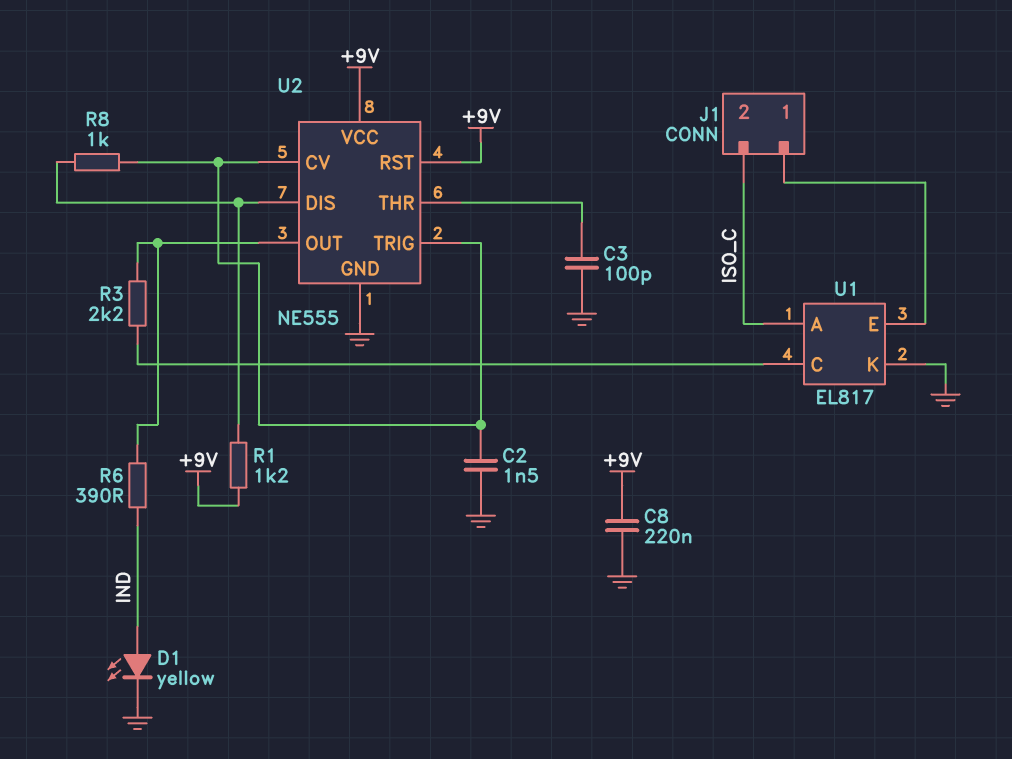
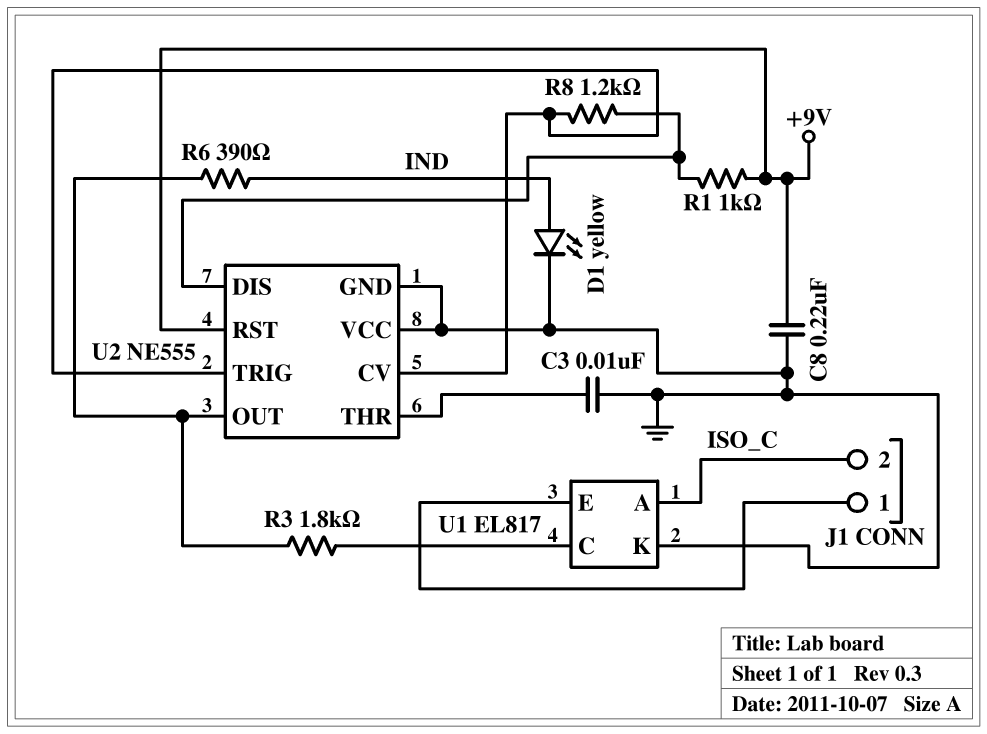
C2: 1.5nF (GND, U2/CV) -> none
C3: 100pF (GND, U2/THR) -> 10nF (GND, U2/THR)
R1: 1.2k (+9V, U2/DIS) -> 1k (+9V, U2/DIS)
R3: 2.2k (U1/C, U2/OUT) -> 1.8k (U1/C, U2/OUT)
R8: 1k (U2/CV, U2/DIS) -> 1.2k (U2/CV, U2/DIS)
U2 pin VCC: +9V -> GND

